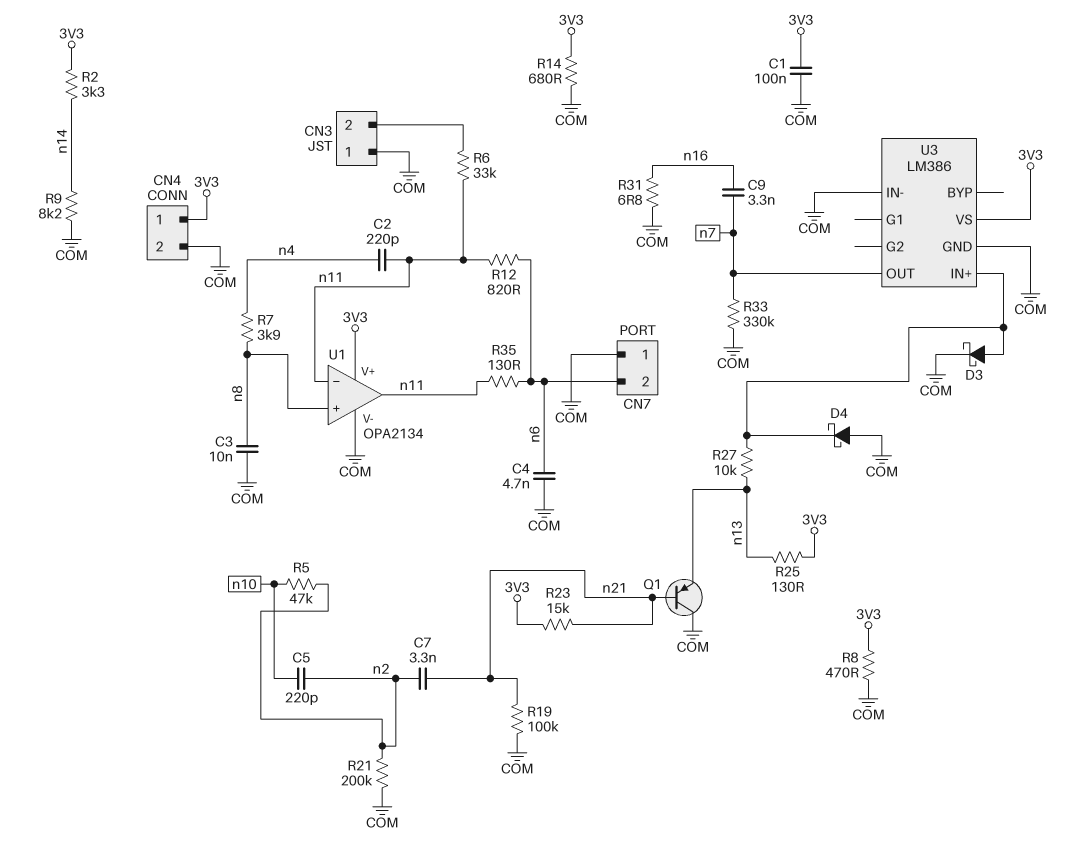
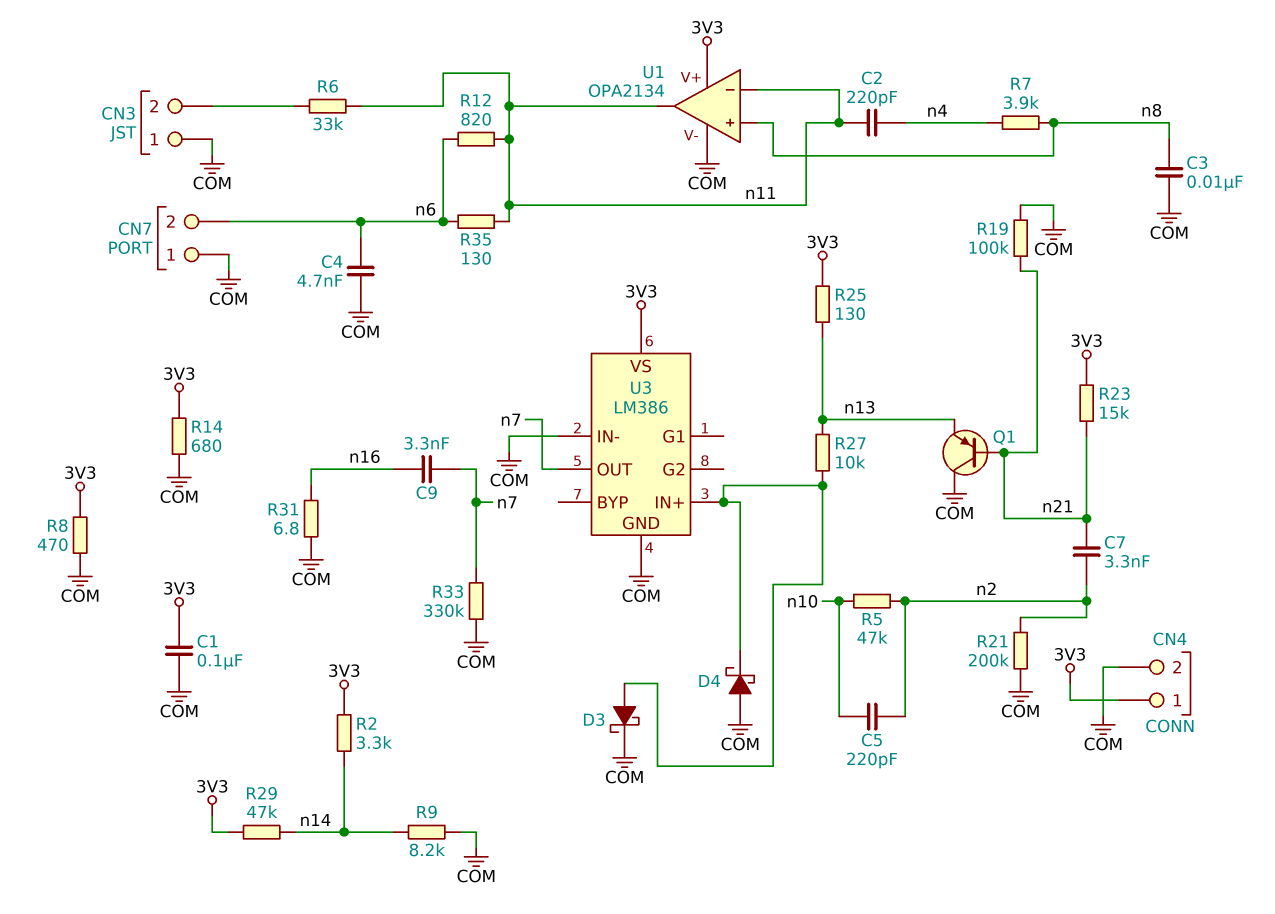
R29: none -> 47k (3V3, n14)

